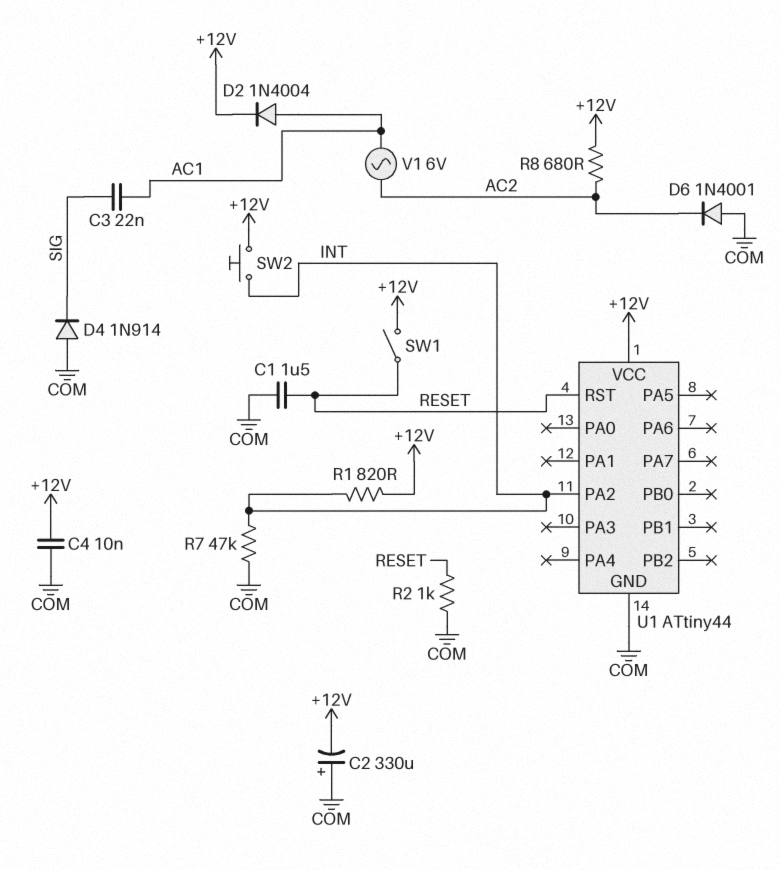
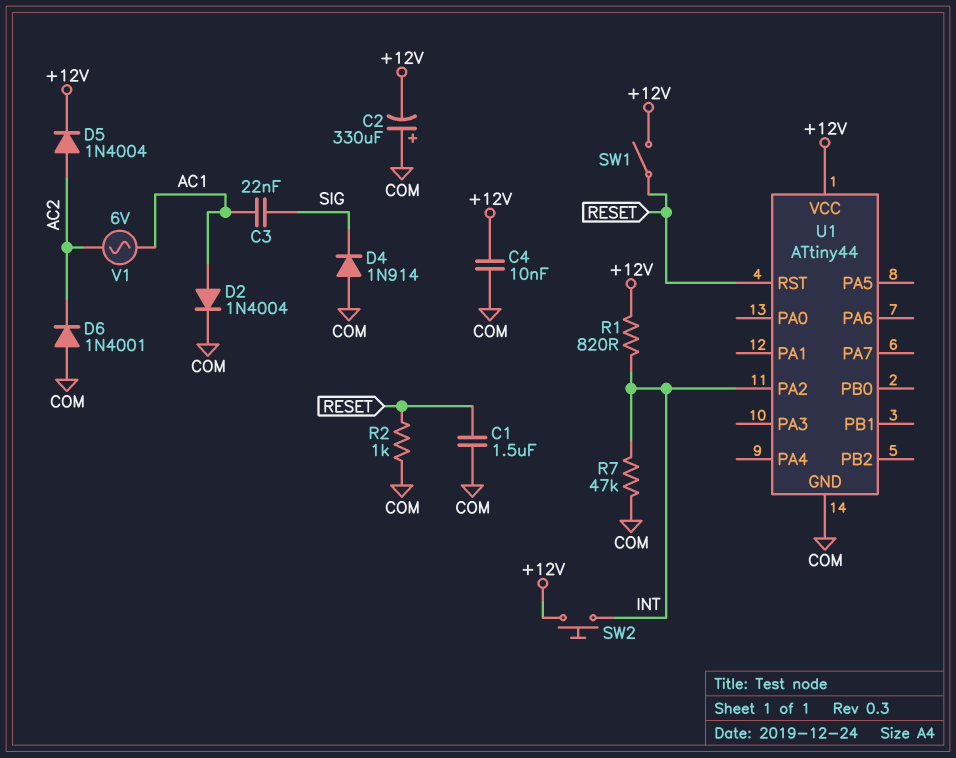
D2: diode 1N4004 (A AC1, K +12V) -> diode 1N4004 (A AC1, K COM)
D5: none -> diode 1N4004 (A AC2, K +12V)
R8: 680 (+12V, AC2) -> none

